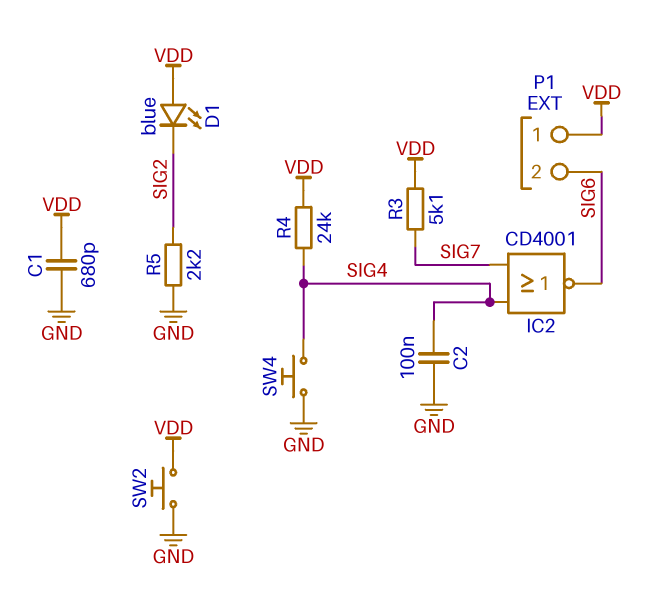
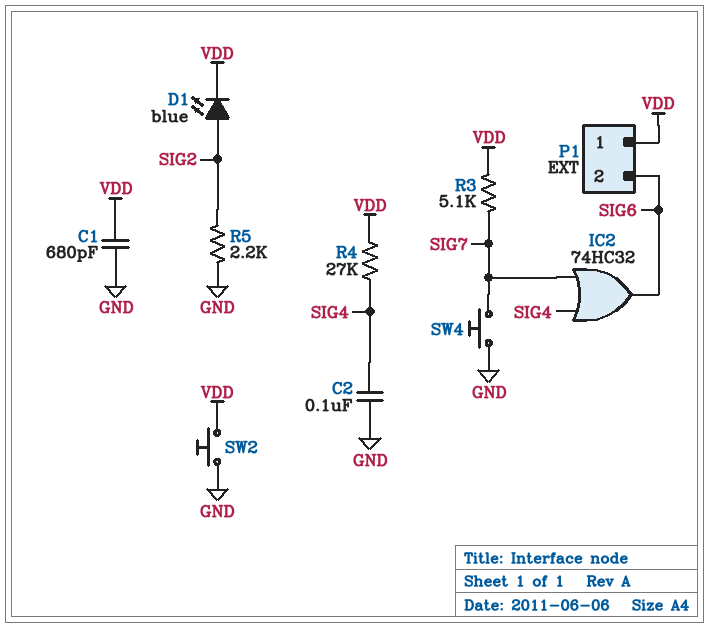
D1: LED blue (A VDD, K SIG2) -> LED blue (A SIG2, K VDD)
IC2: NOR CD4001 (in SIG4, in SIG7, out SIG6) -> OR 74HC32 (in SIG4, in SIG7, out SIG6)
R4: 24k (SIG4, VDD) -> 27k (SIG4, VDD)
SW4: button (GND, SIG4) -> button (GND, SIG7)

